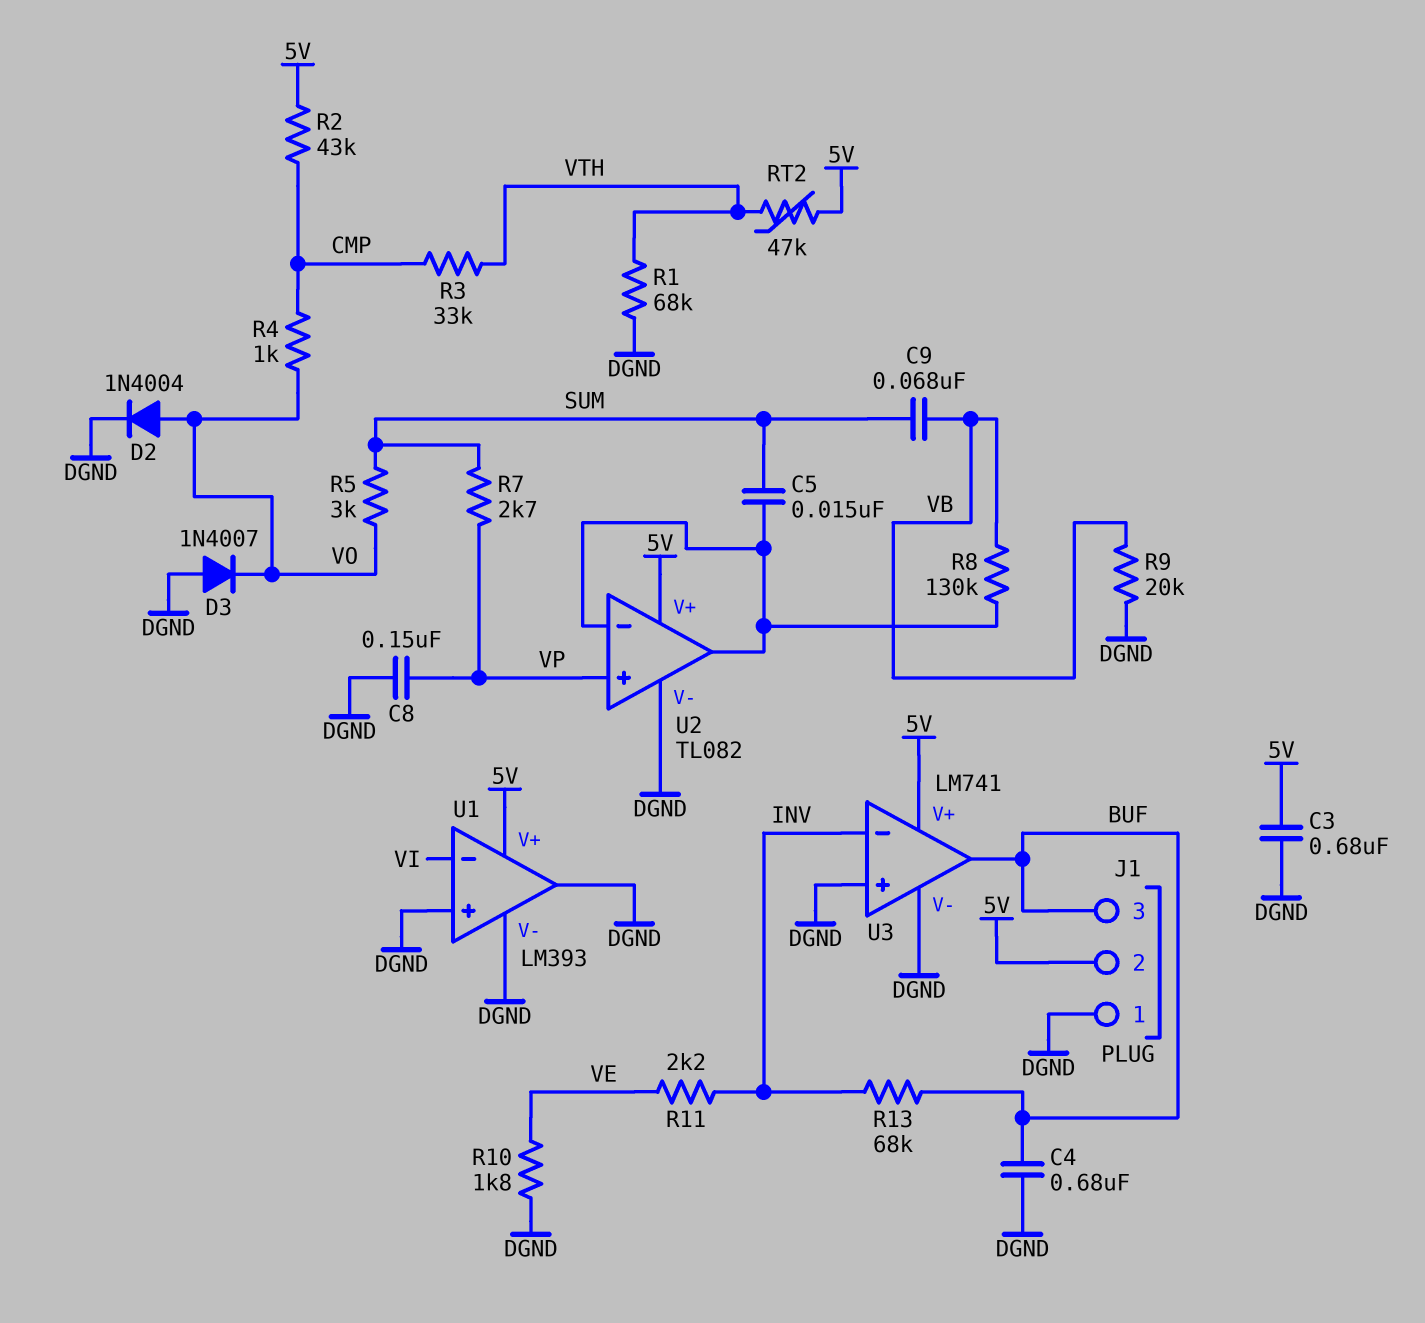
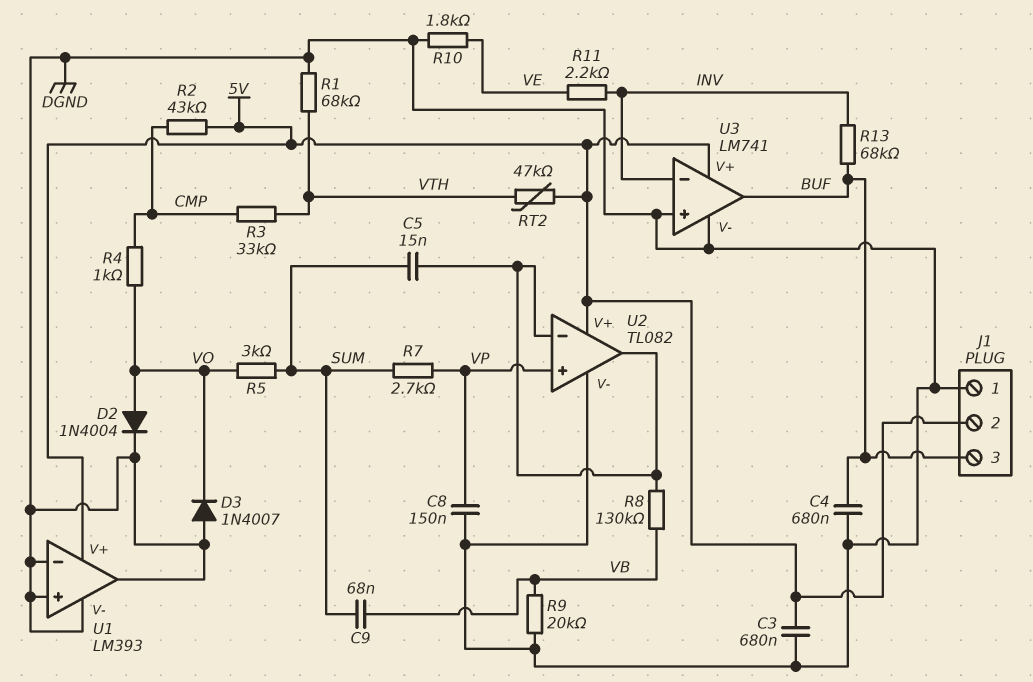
U1 pin in-: VI -> DGND

